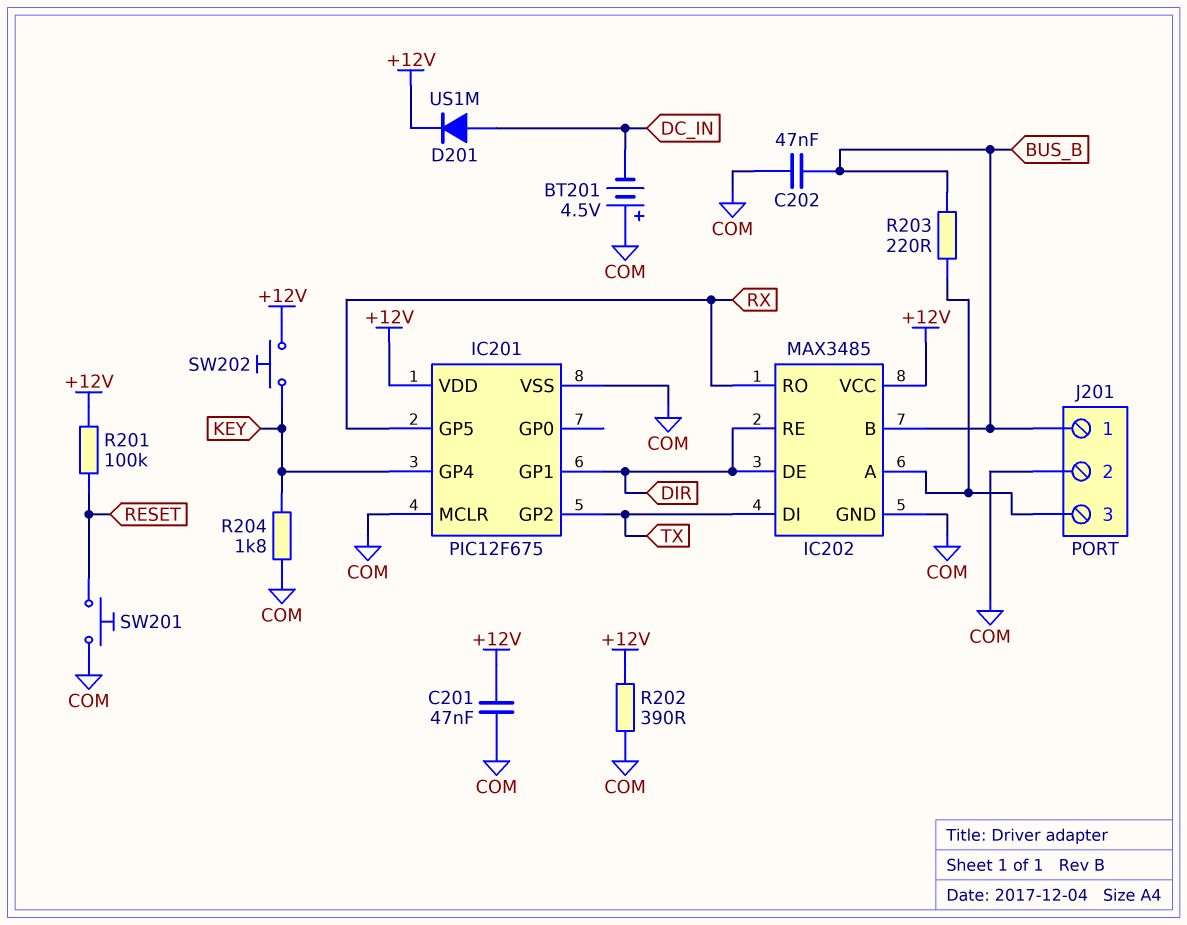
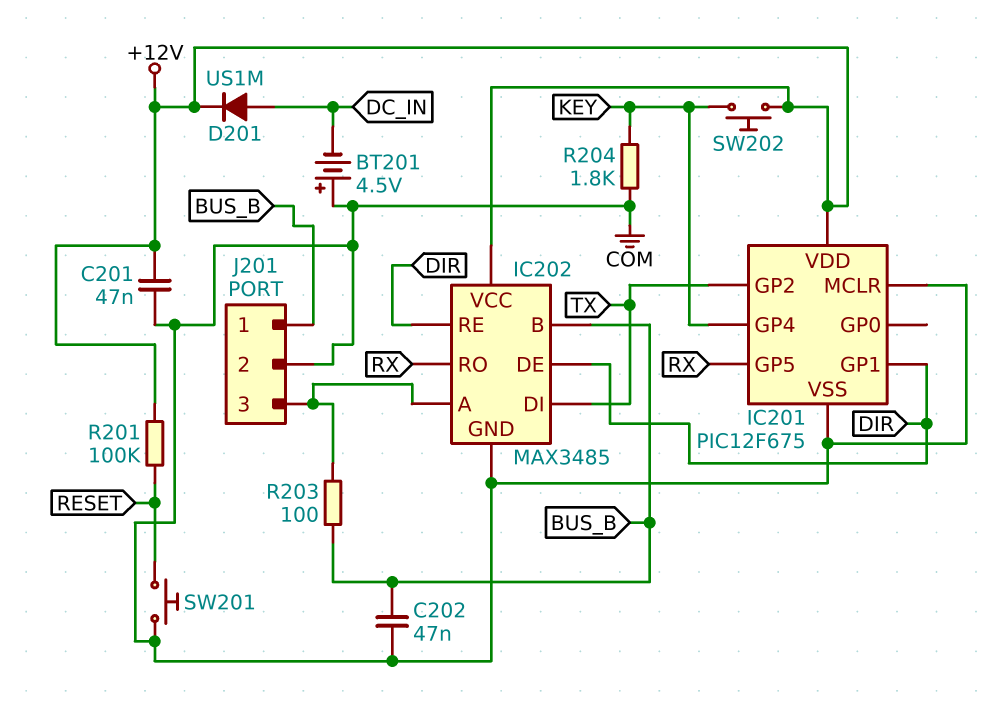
R202: 390 (+12V, COM) -> none
R203: 220 (BUS_B, IC202/A) -> 100 (BUS_B, IC202/A)

